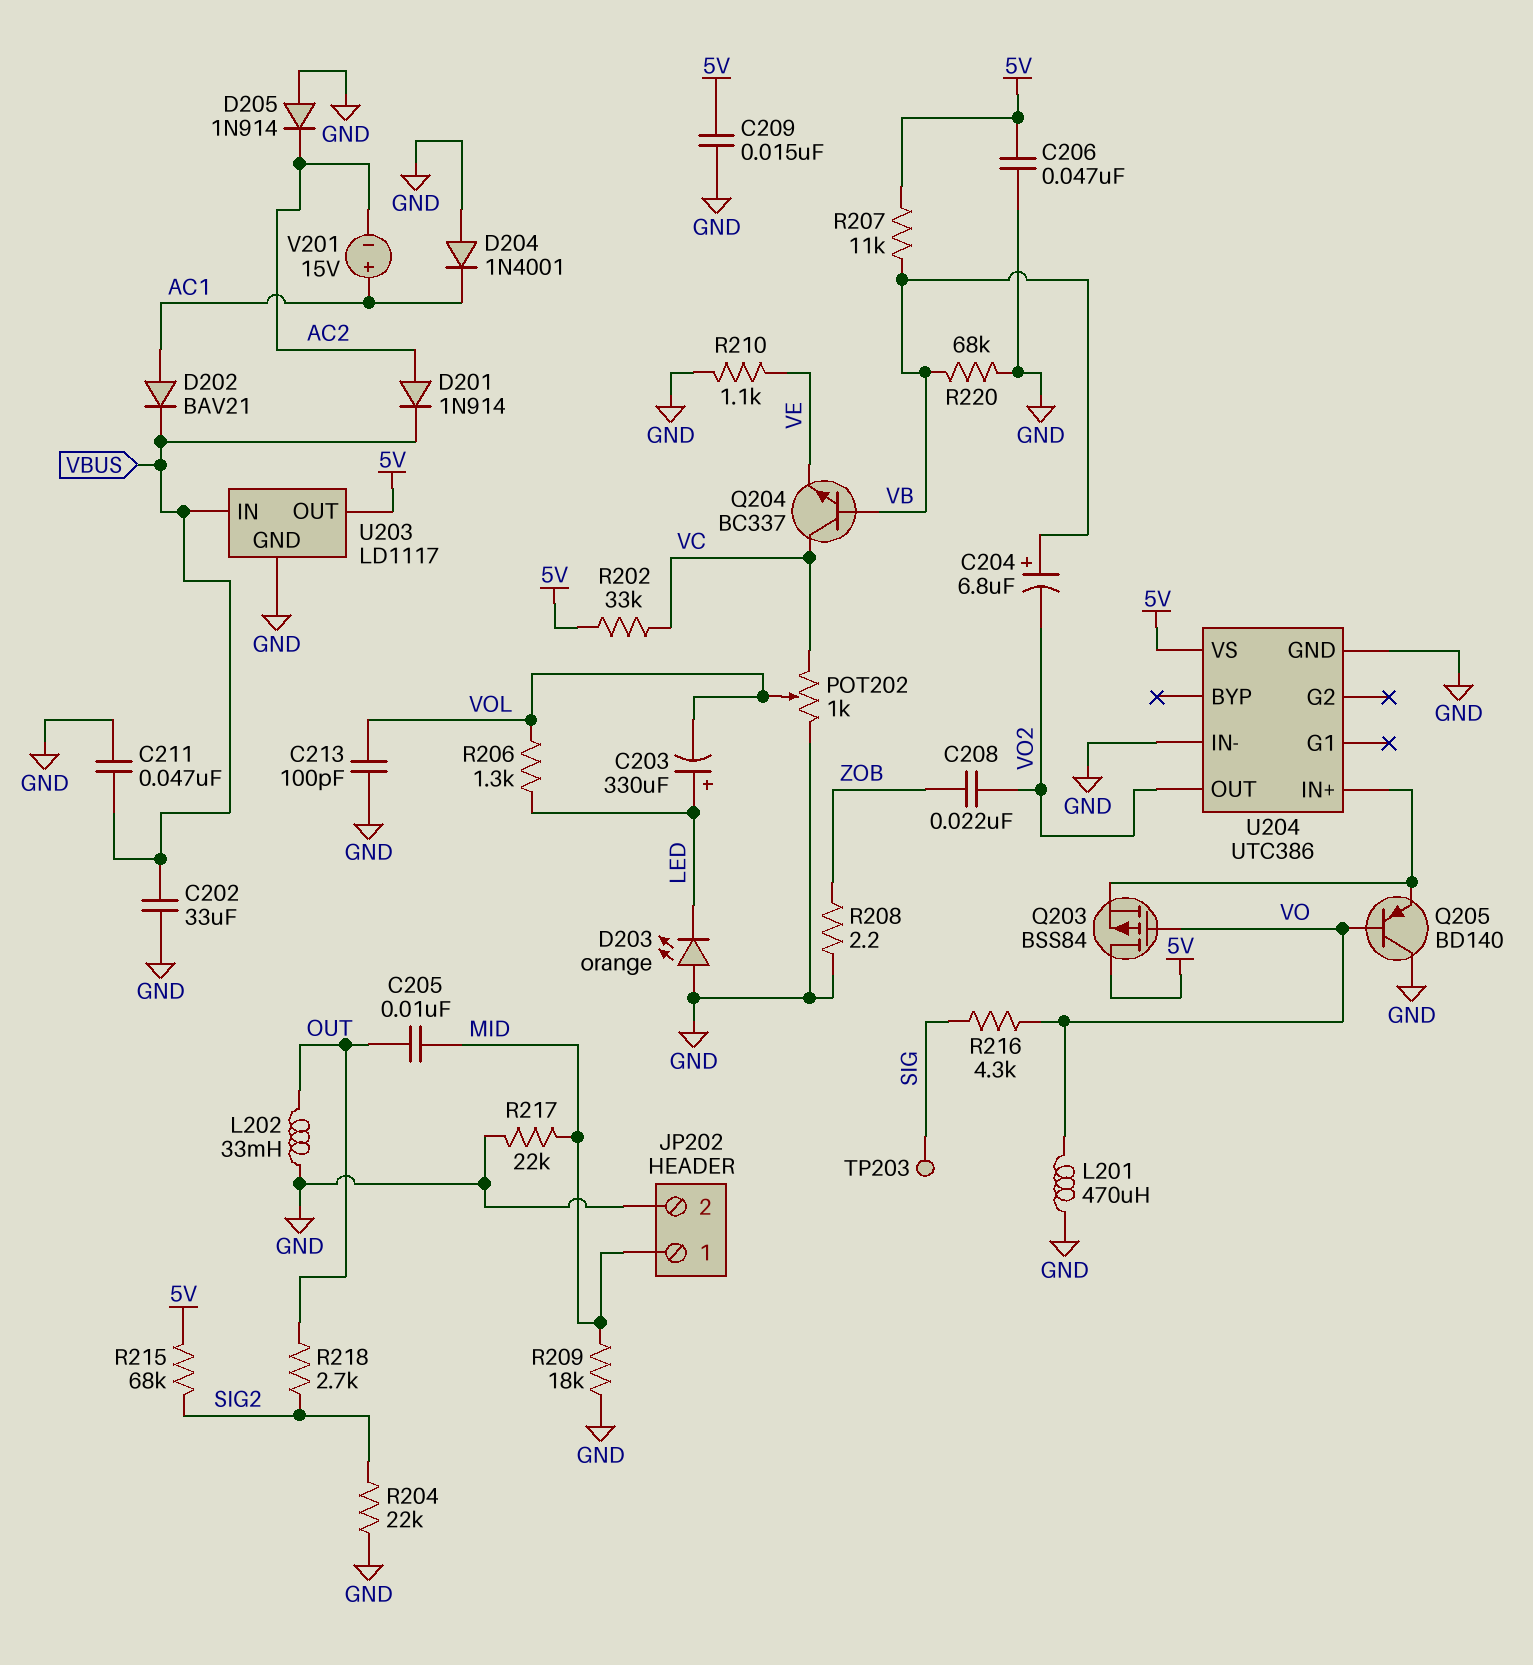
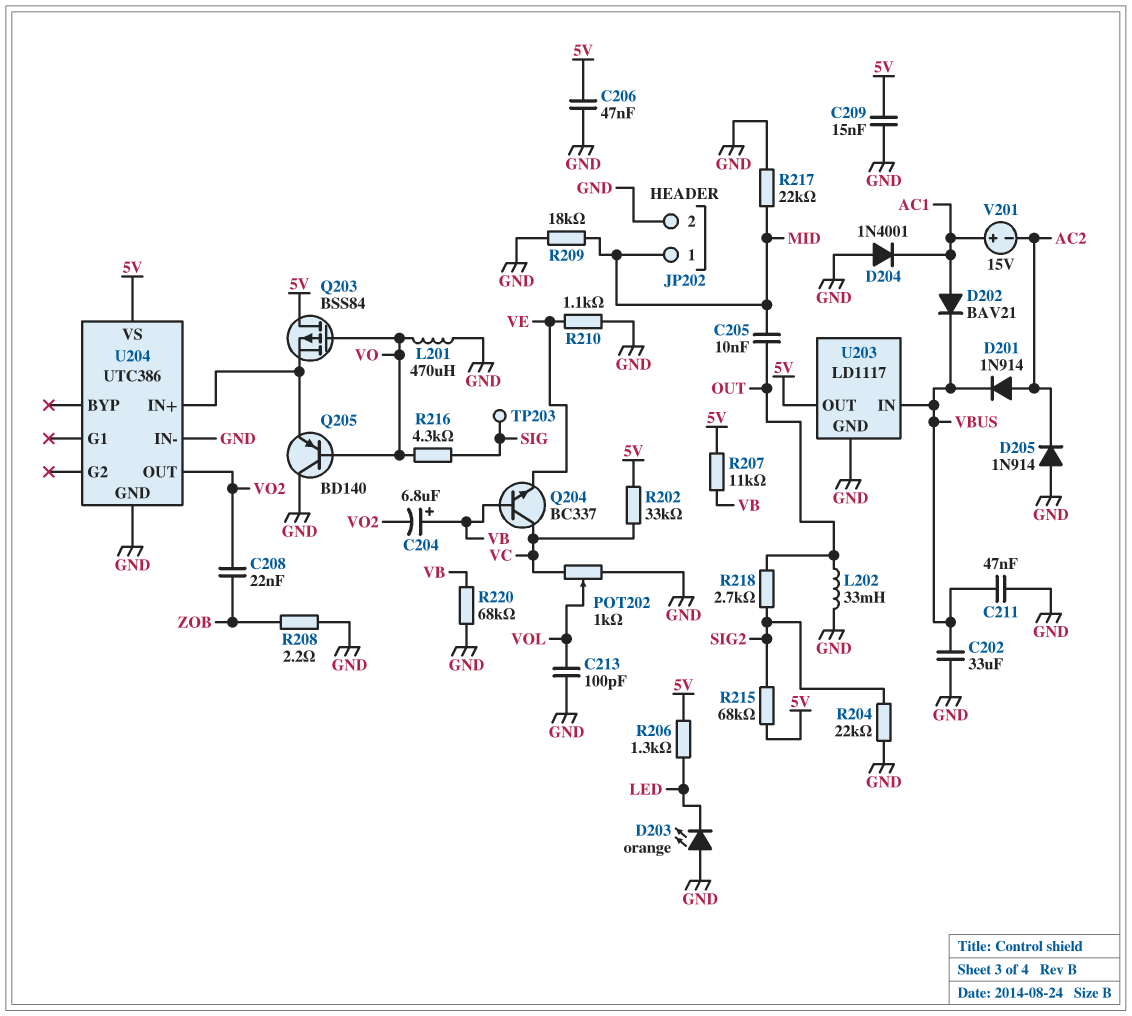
C203: 330uF (plus LED, minus VOL) -> none
R206: 1.3k (LED, VOL) -> 1.3k (5V, LED)

